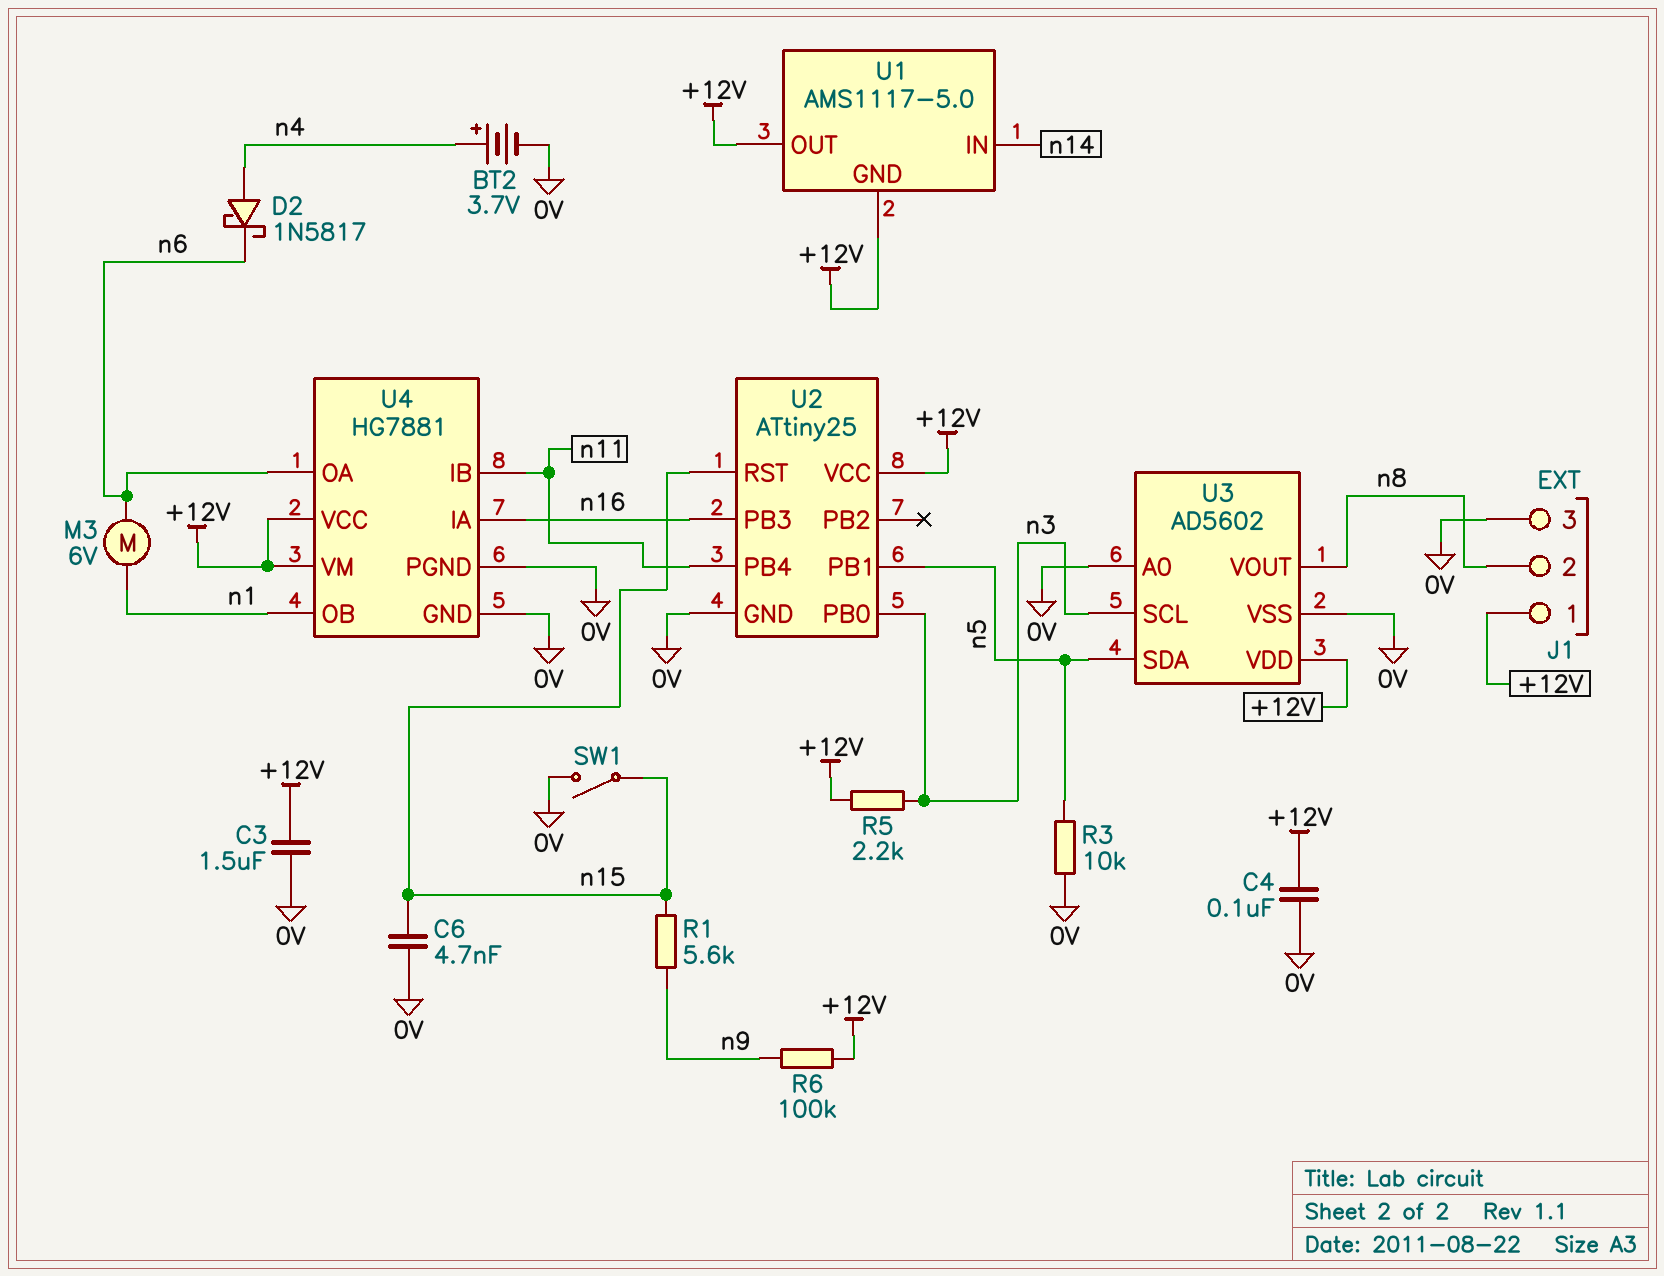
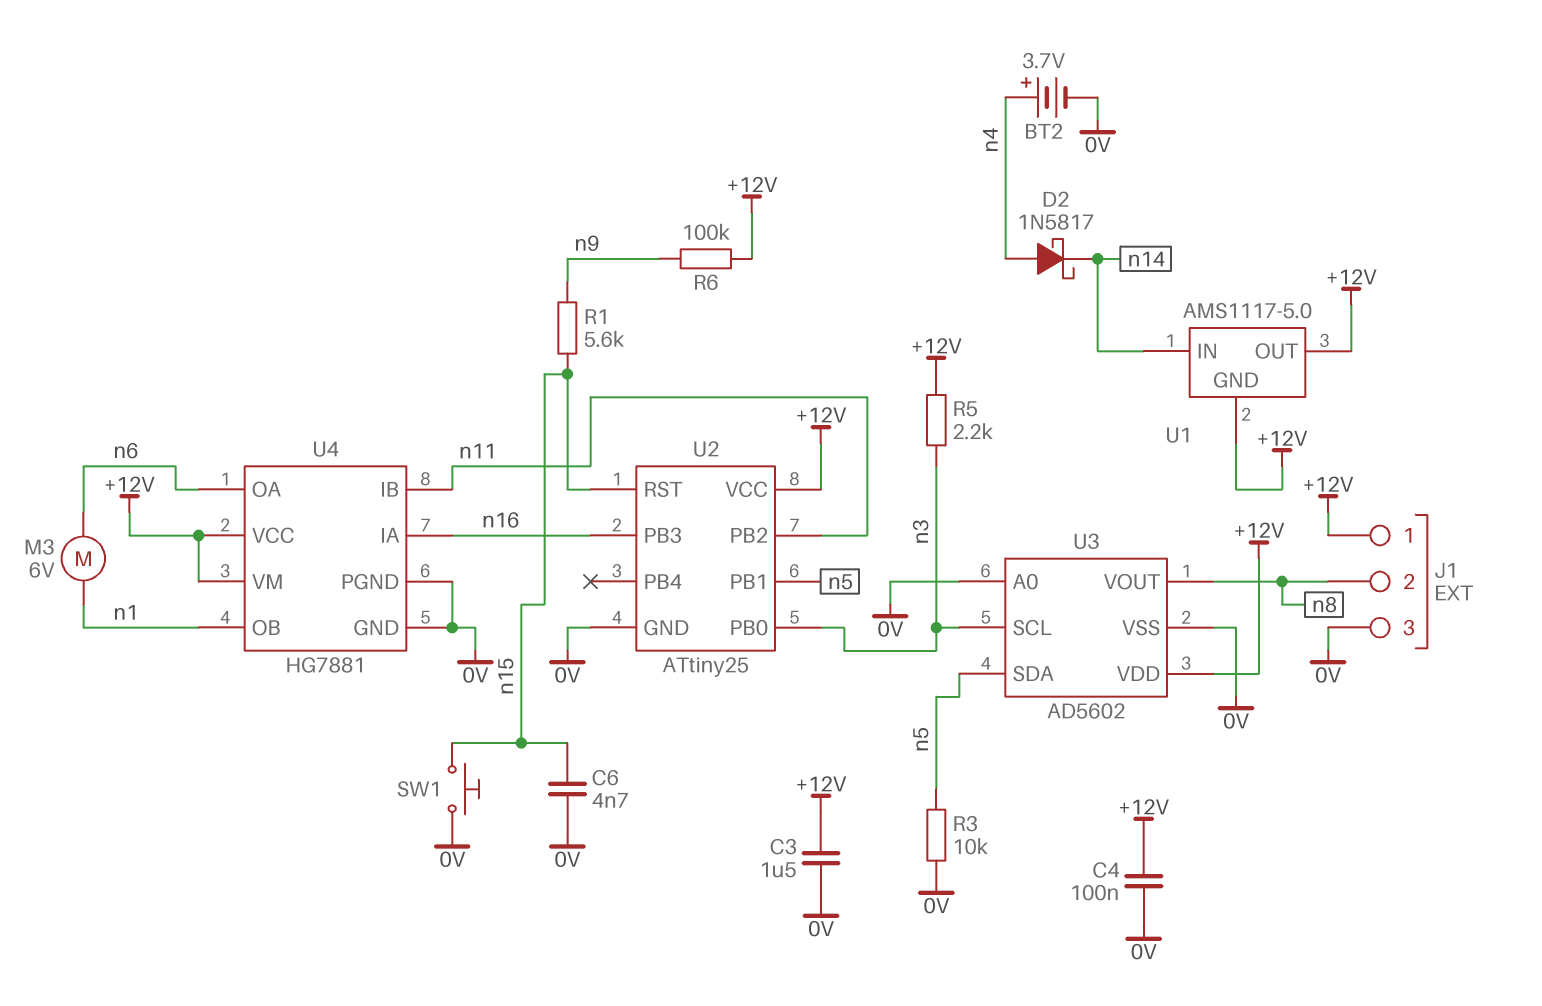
D2: schottky 1N5817 (A n4, K n6) -> schottky 1N5817 (A n4, K n14)
SW1: switch (0V, n15) -> button (0V, n15)
U2 pin PB2: none -> n11
U2 pin PB4: n11 -> none

